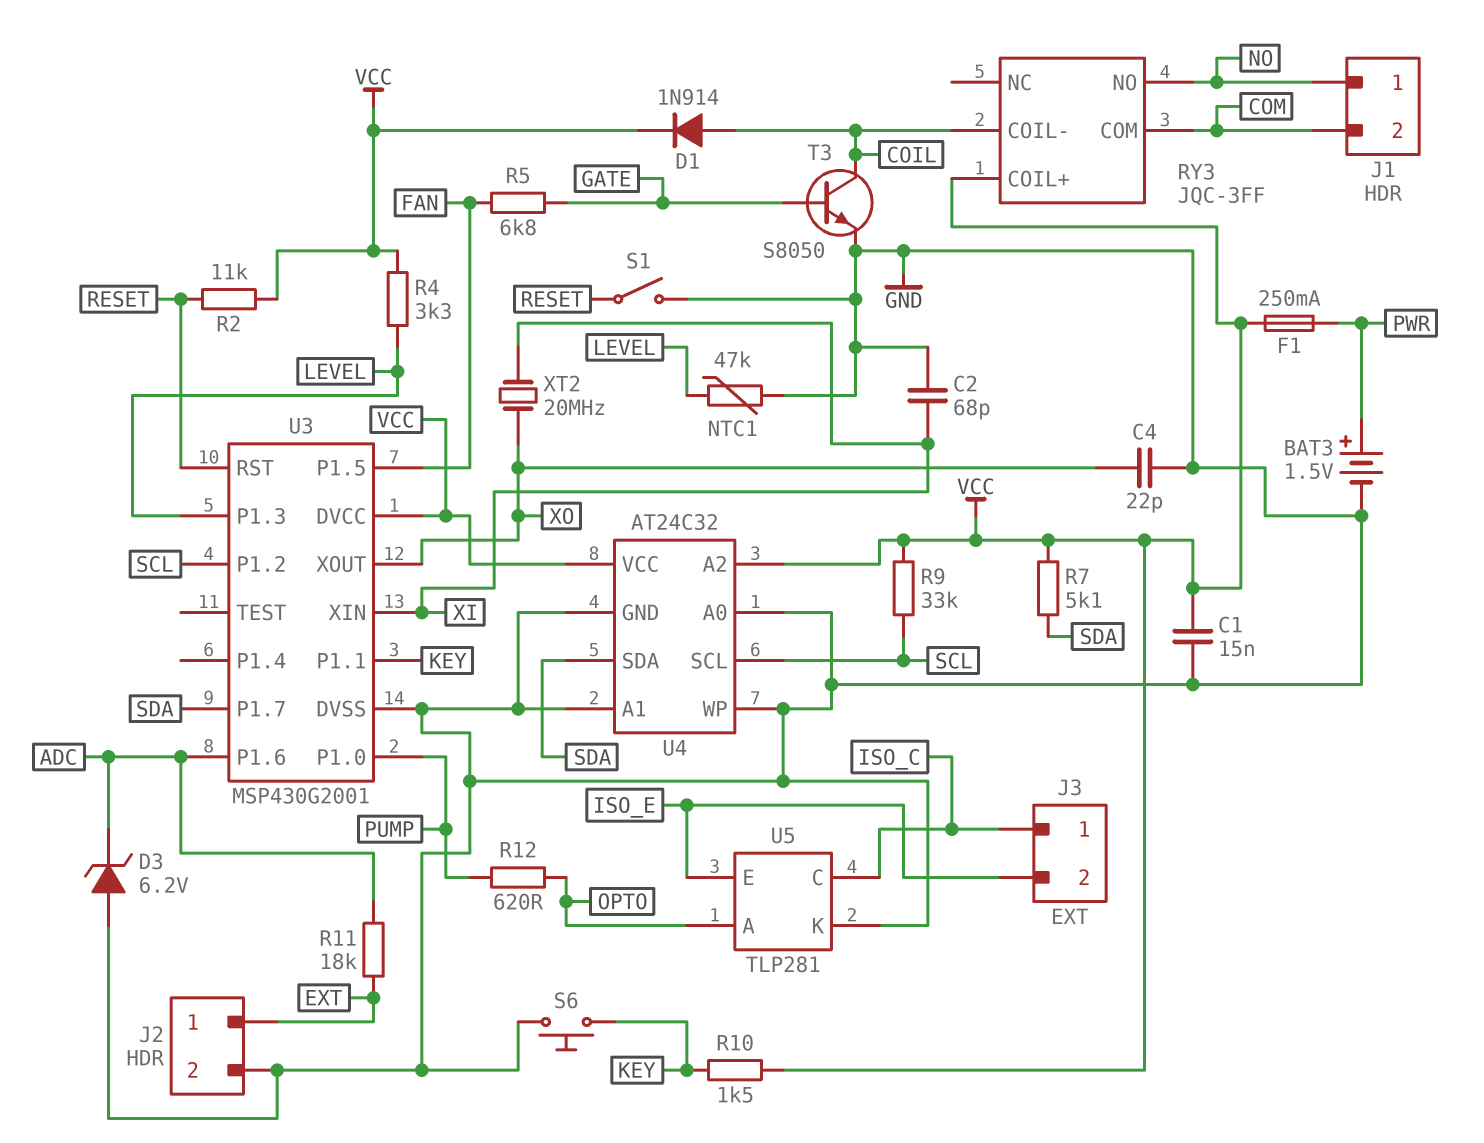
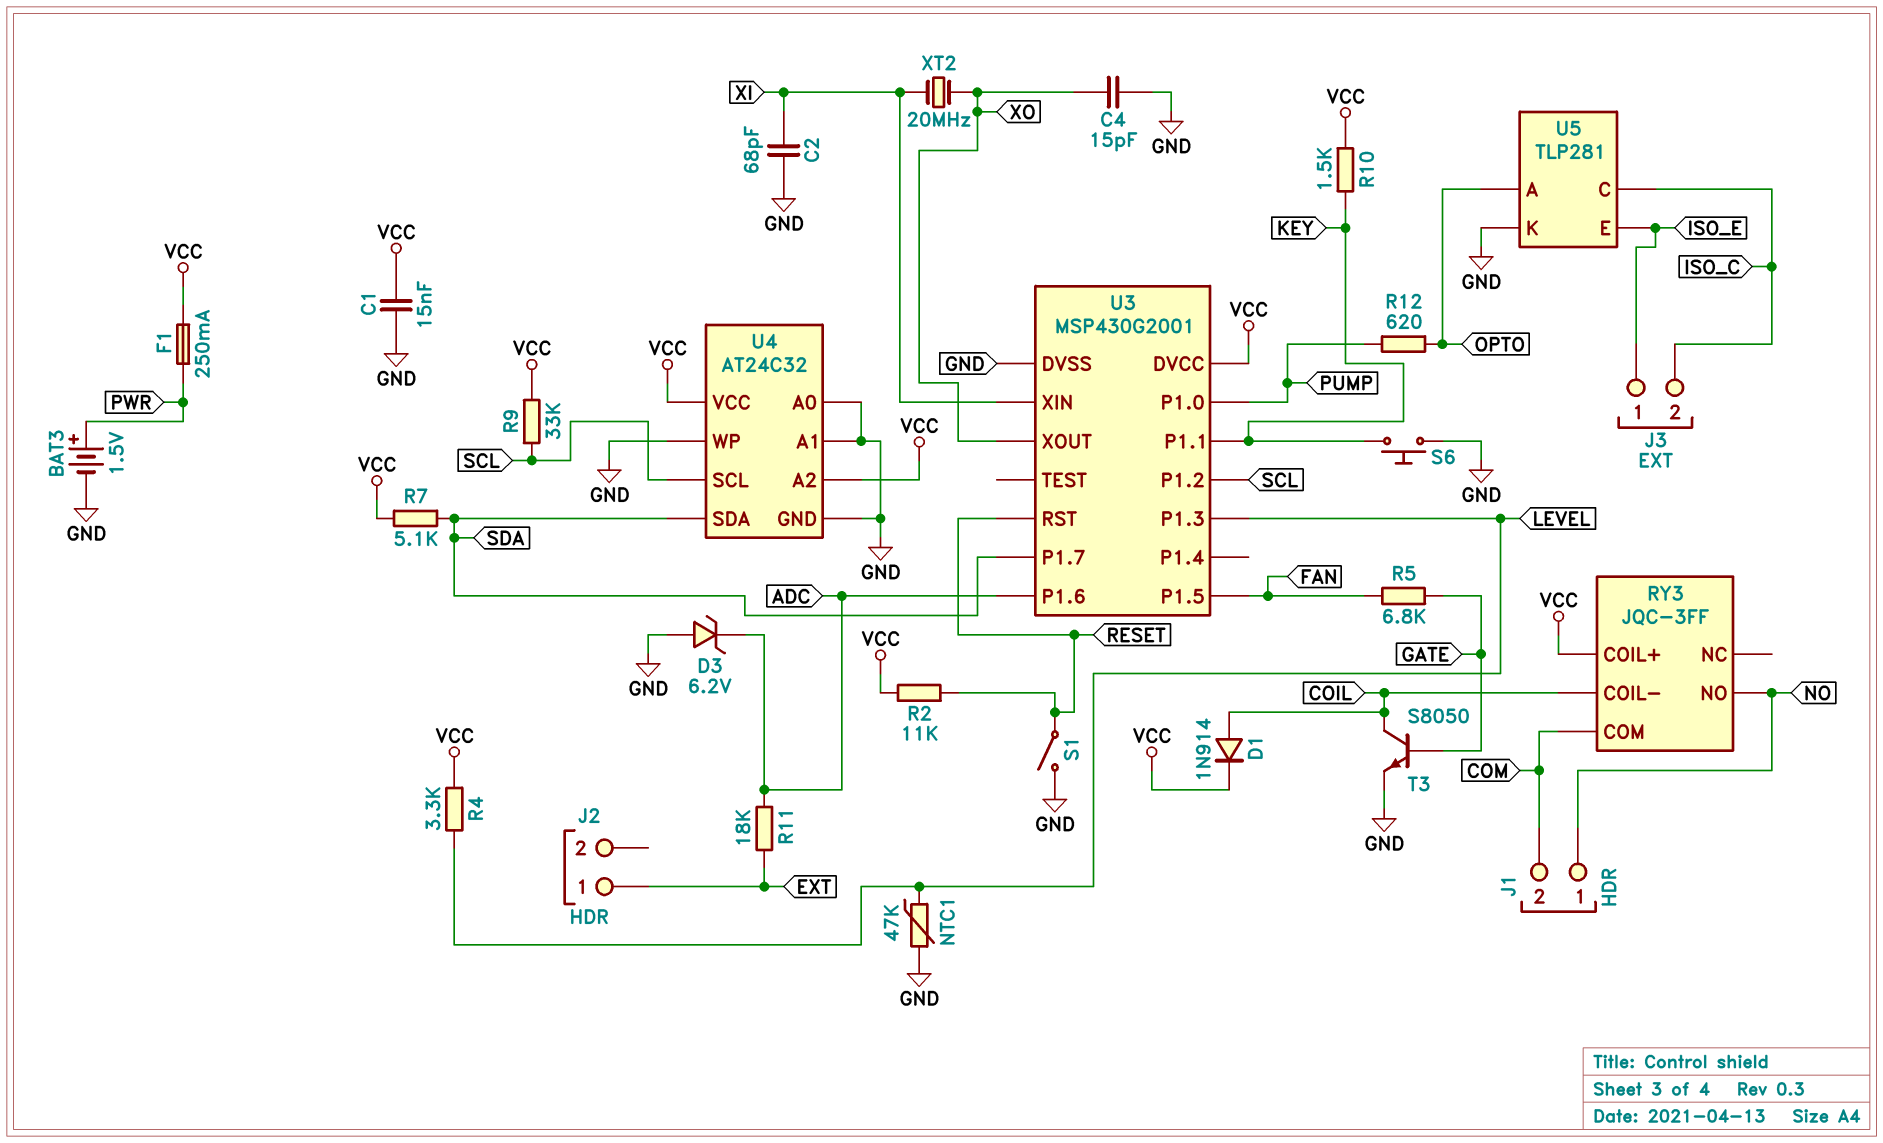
C4: 22pF (GND, XO) -> 15pF (GND, XO)
J2 pin 2: GND -> none
J3 pin 1: ISO_C -> ISO_E
J3 pin 2: ISO_E -> ISO_C

